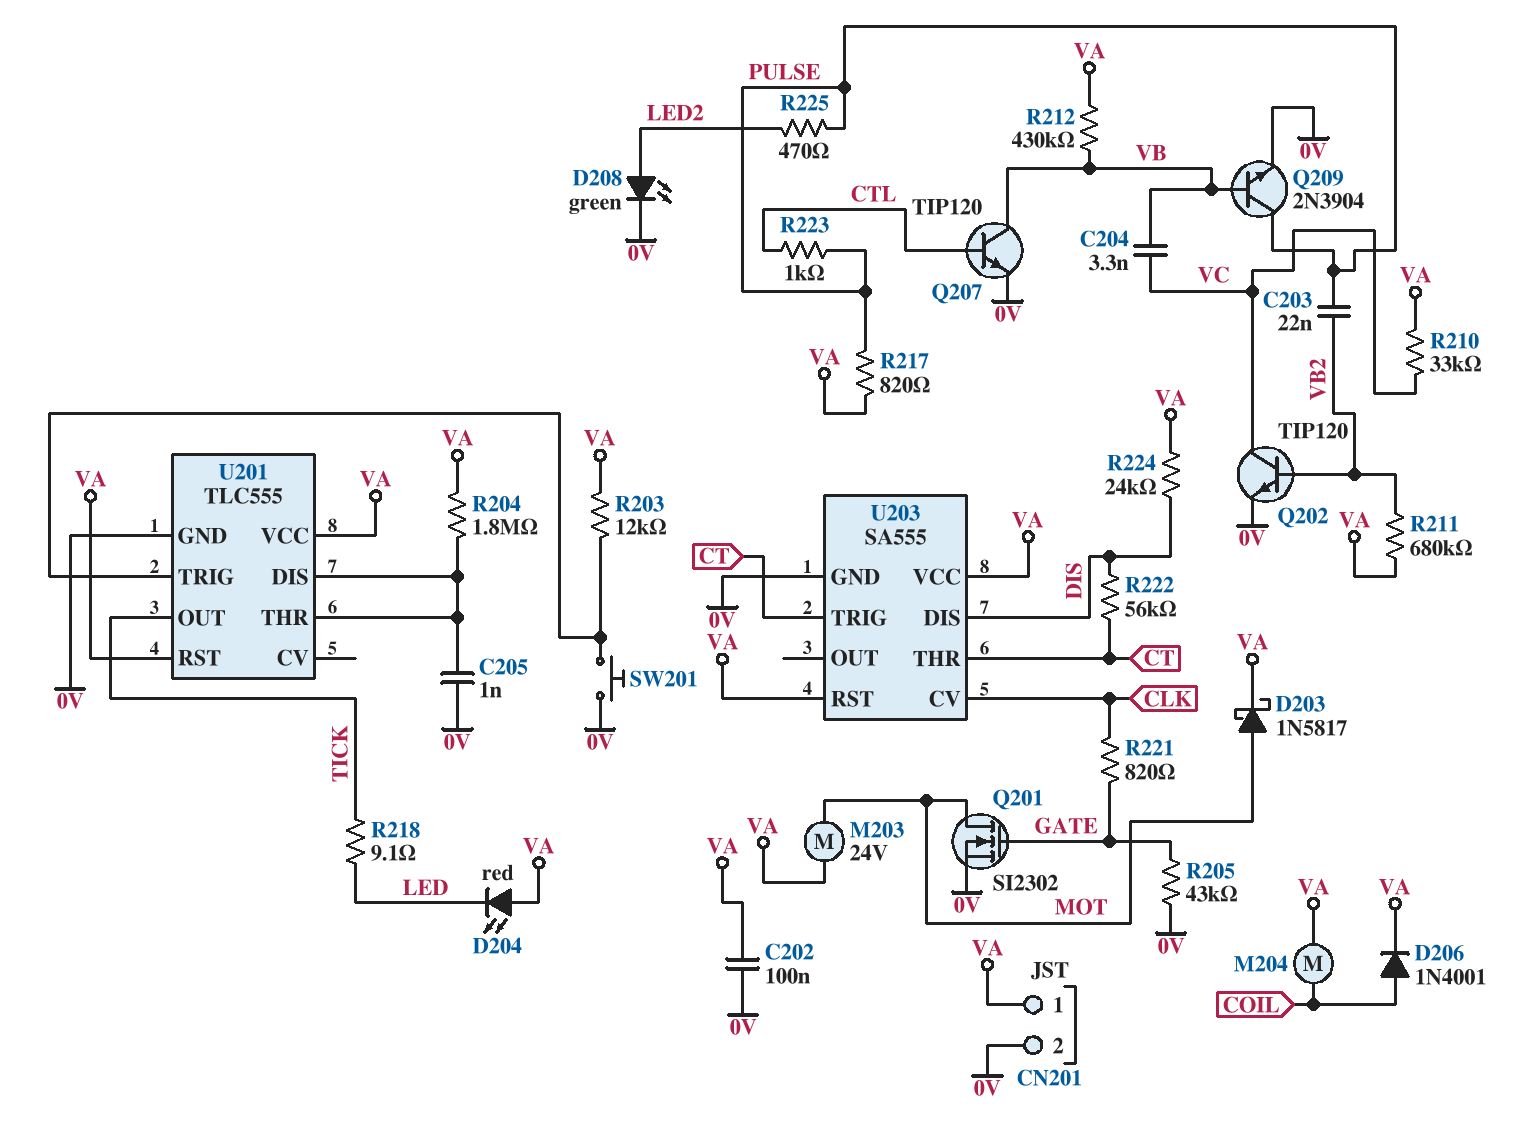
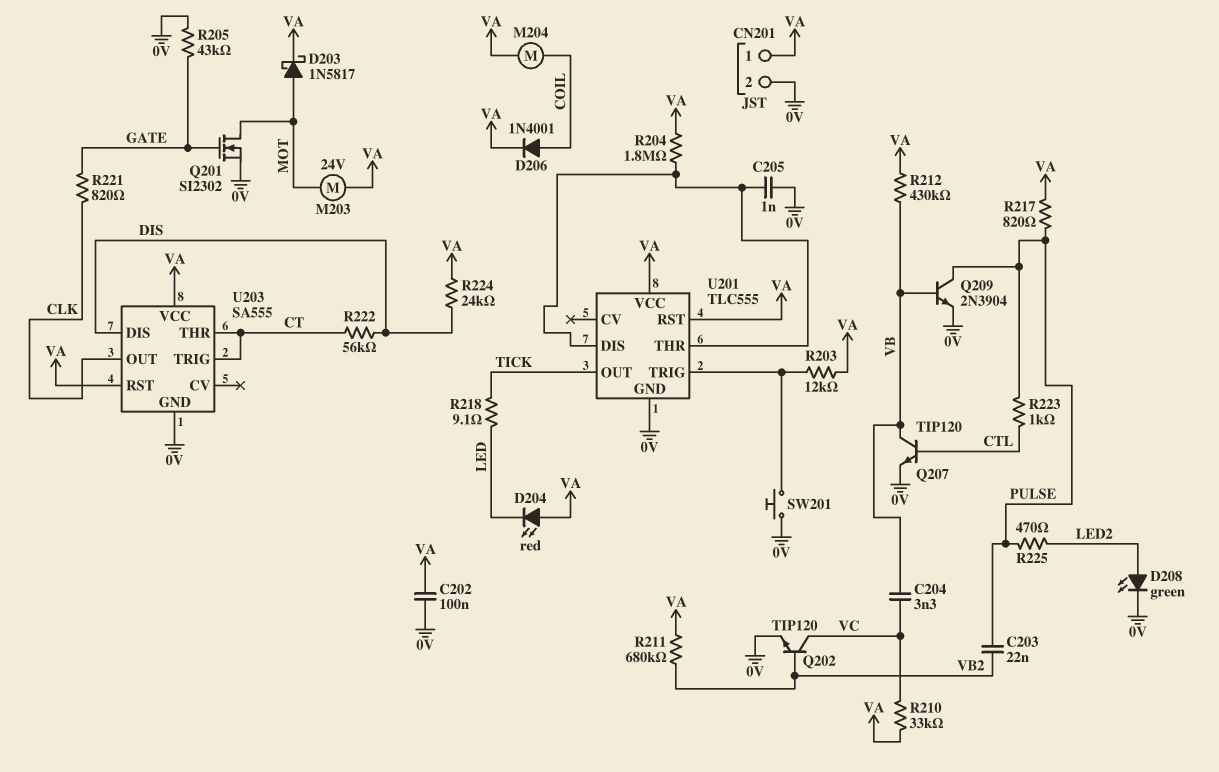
U203 pin CV: CLK -> none
U203 pin OUT: none -> CLK

